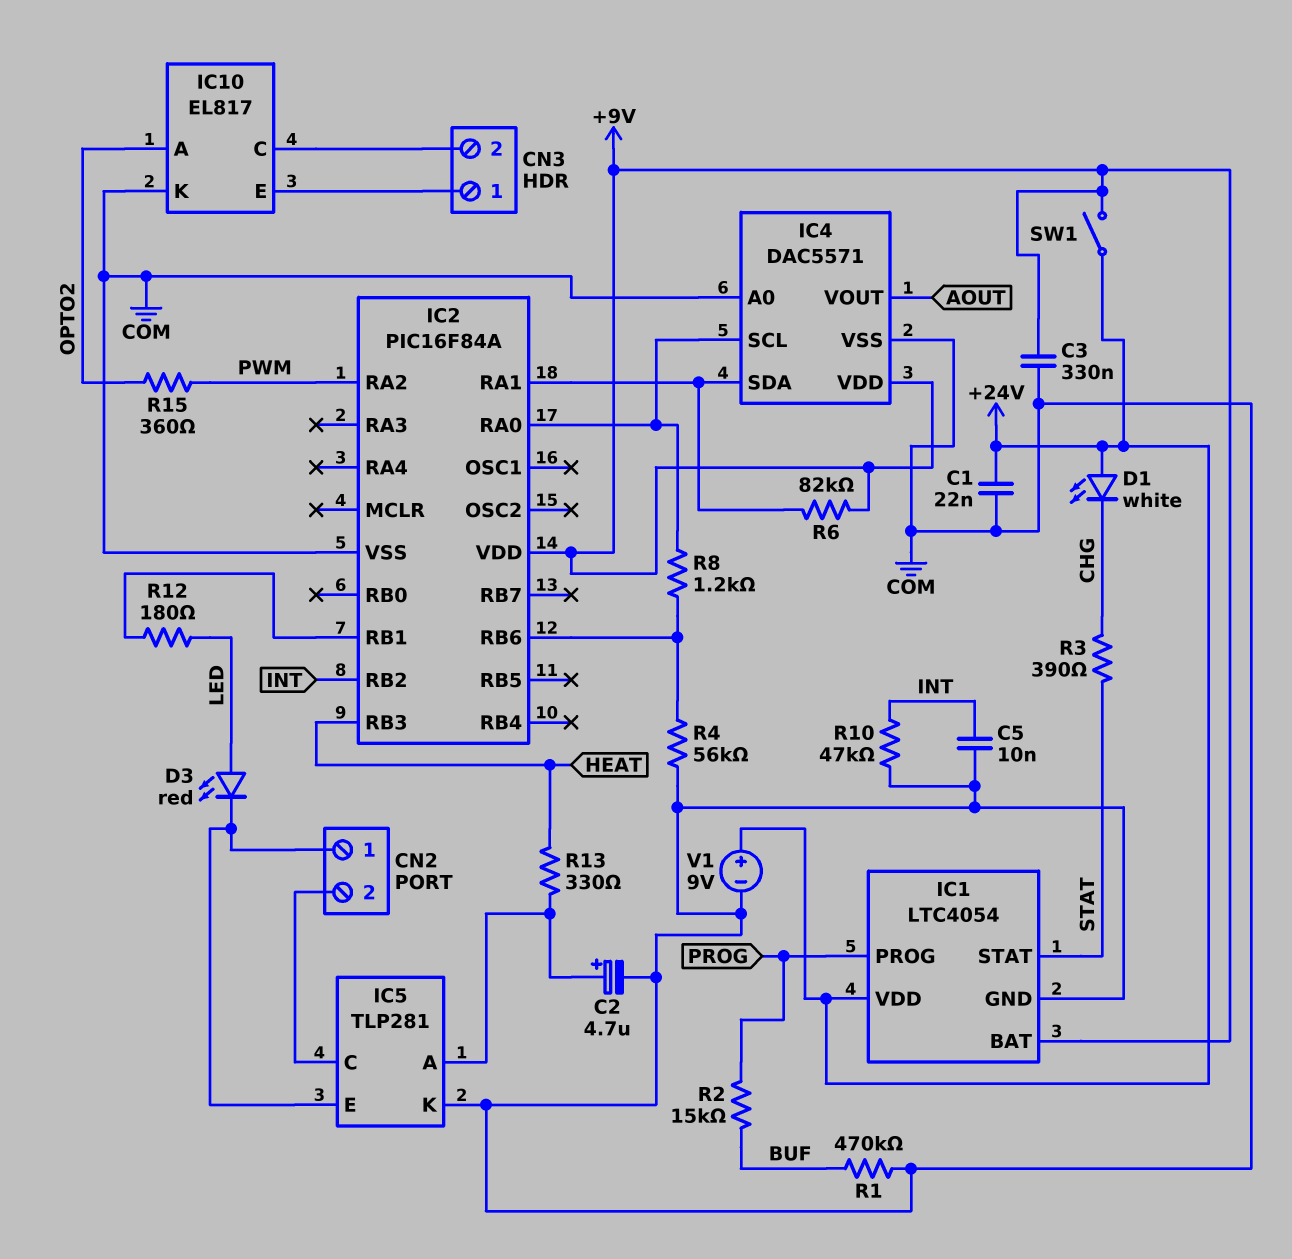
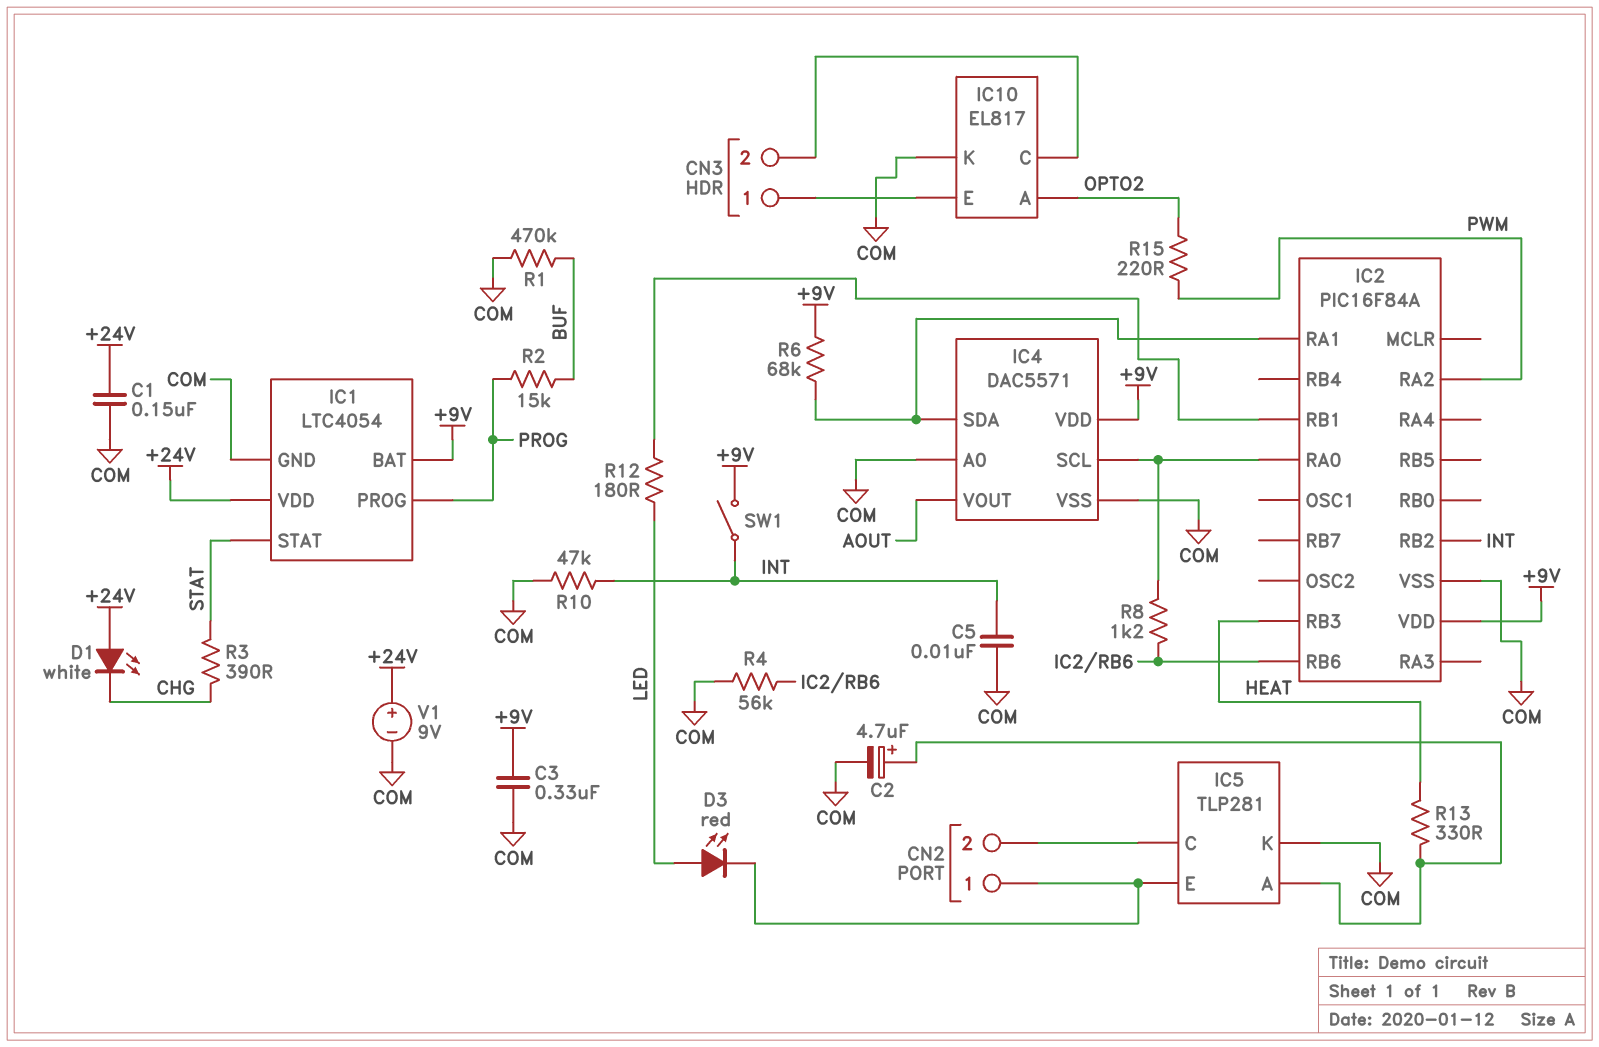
C1: 22nF (+24V, COM) -> 150nF (+24V, COM)
R6: 82k (+9V, IC2/RA1) -> 68k (+9V, IC2/RA1)
R15: 360 (OPTO2, PWM) -> 220 (OPTO2, PWM)
SW1: switch (+9V, +24V) -> switch (+9V, INT)

